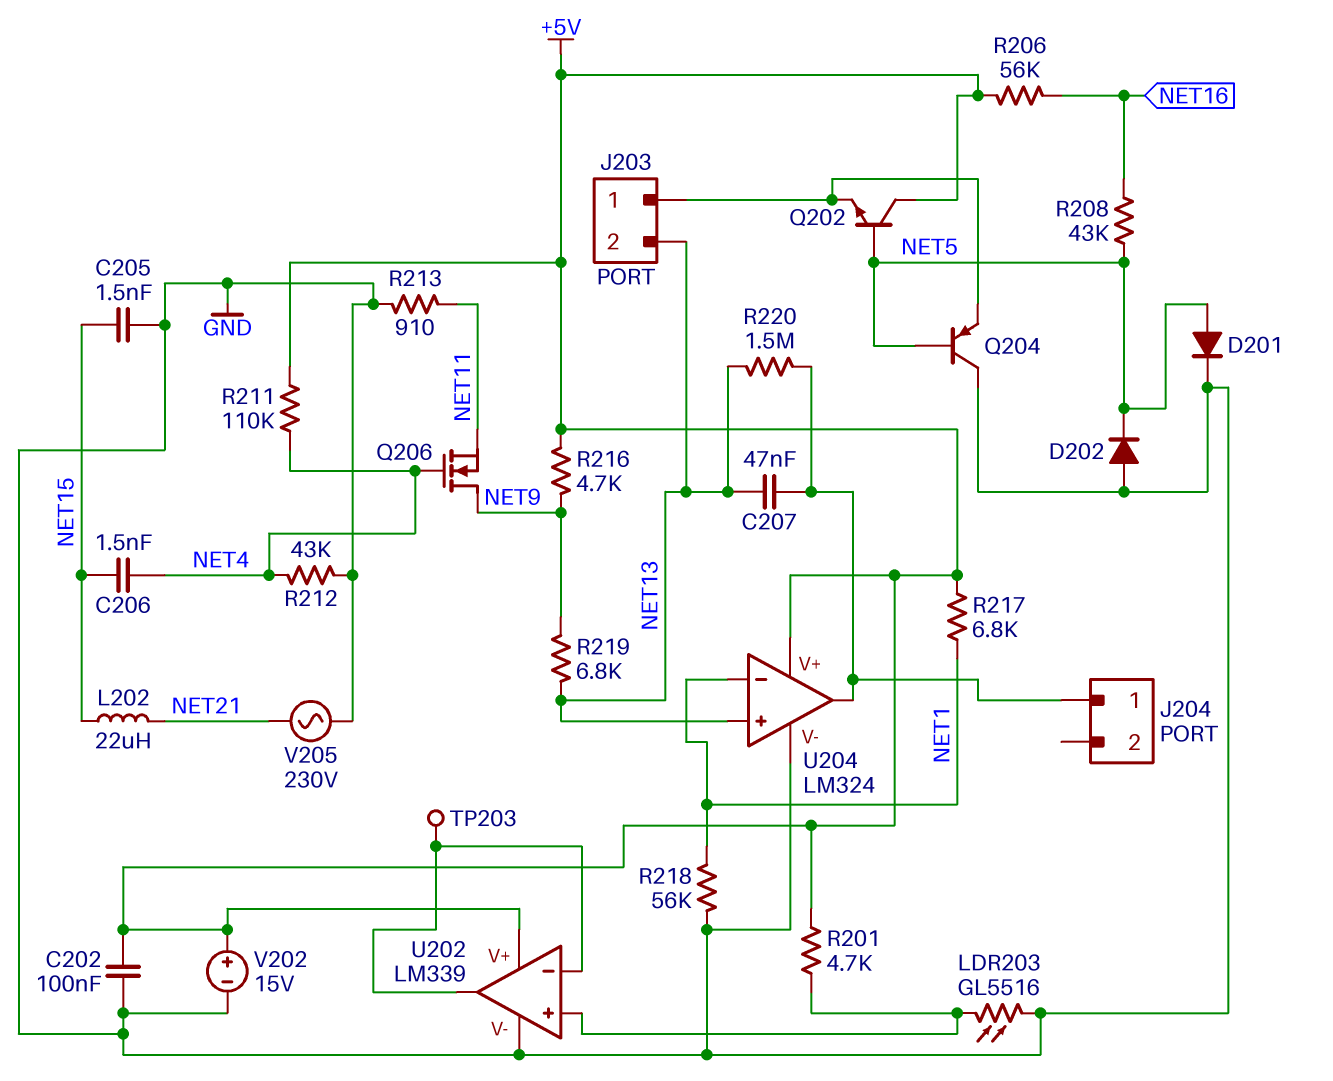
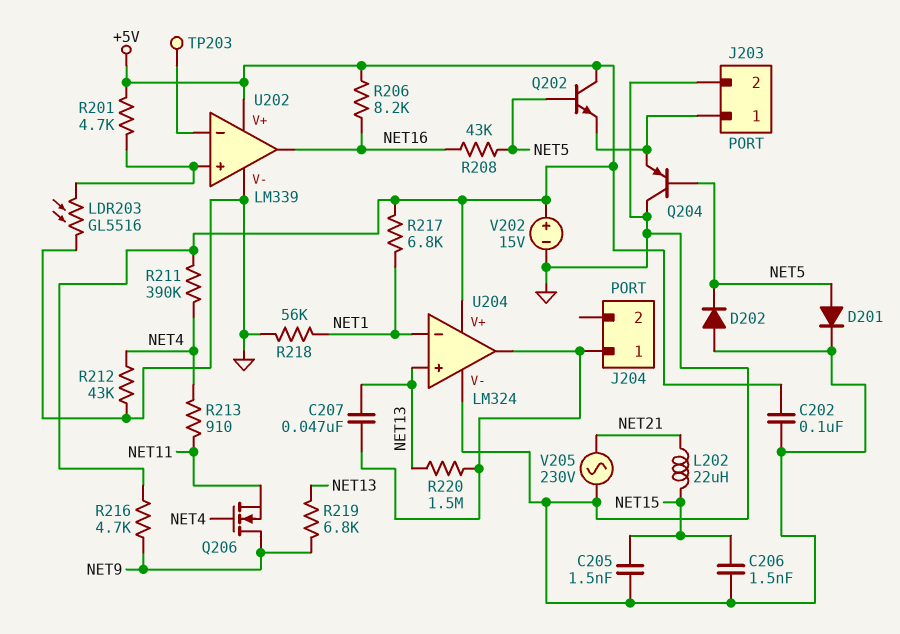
C206: 1.5nF (NET4, NET15) -> 1.5nF (GND, NET15)
J203 pin 2: NET13 -> GND
R206: 56k (+5V, NET16) -> 8.2k (+5V, NET16)
R211: 110k (+5V, NET4) -> 390k (+5V, NET4)
R213: 910 (GND, NET11) -> 910 (NET4, NET11)
U202 pin out: U202/in- -> NET16

